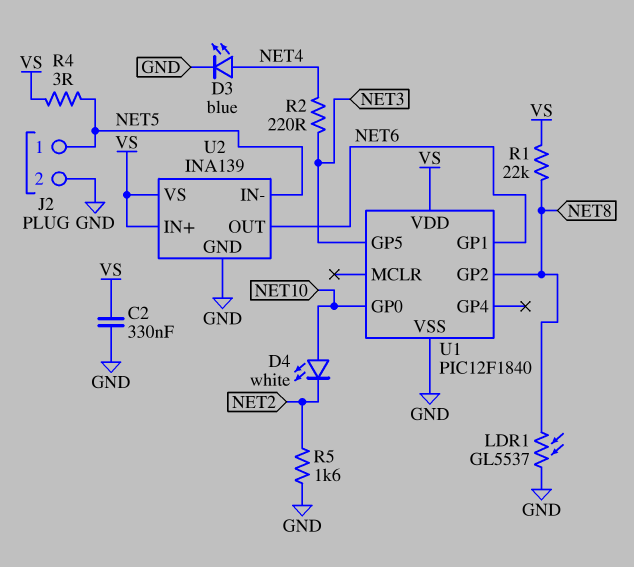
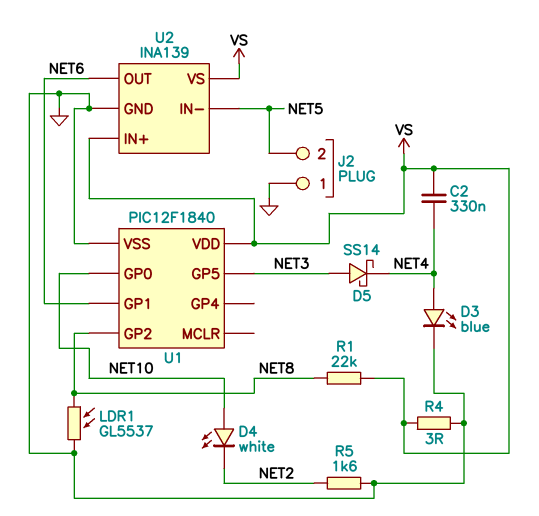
C2: 330nF (GND, VS) -> 330nF (NET4, VS)
D5: none -> schottky SS14 (A NET3, K NET4)
J2 pin 1: NET5 -> GND
J2 pin 2: GND -> NET5
R2: 220 (NET3, NET4) -> none
R4: 3 (NET5, VS) -> 3 (GND, VS)

